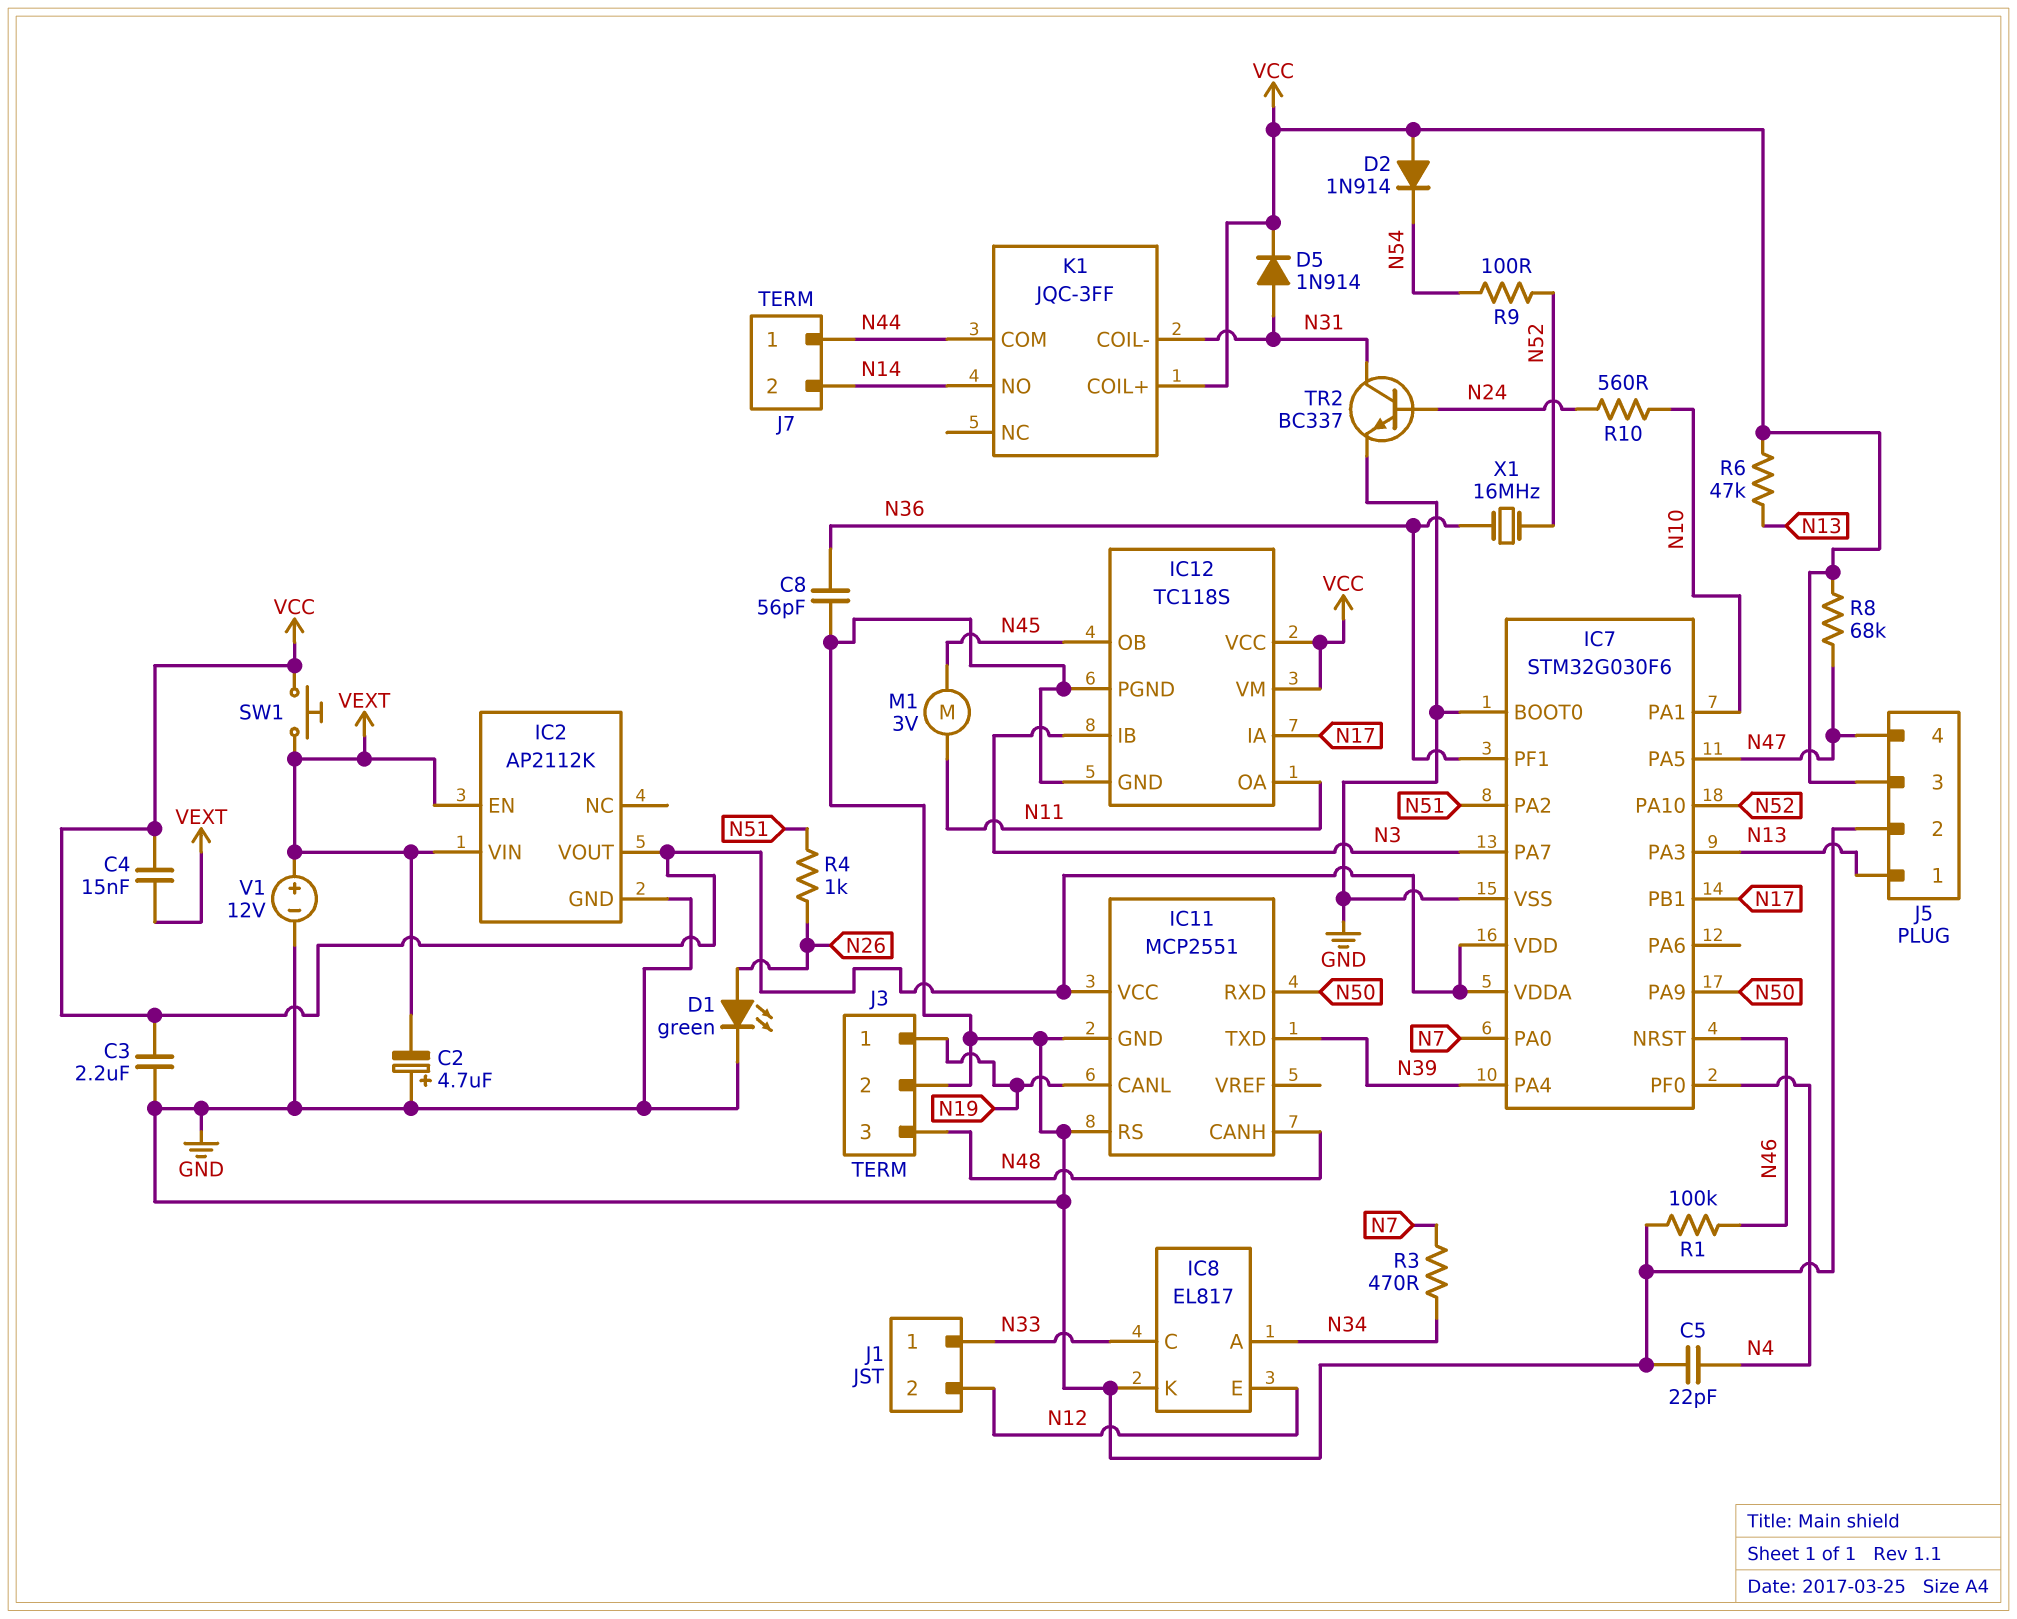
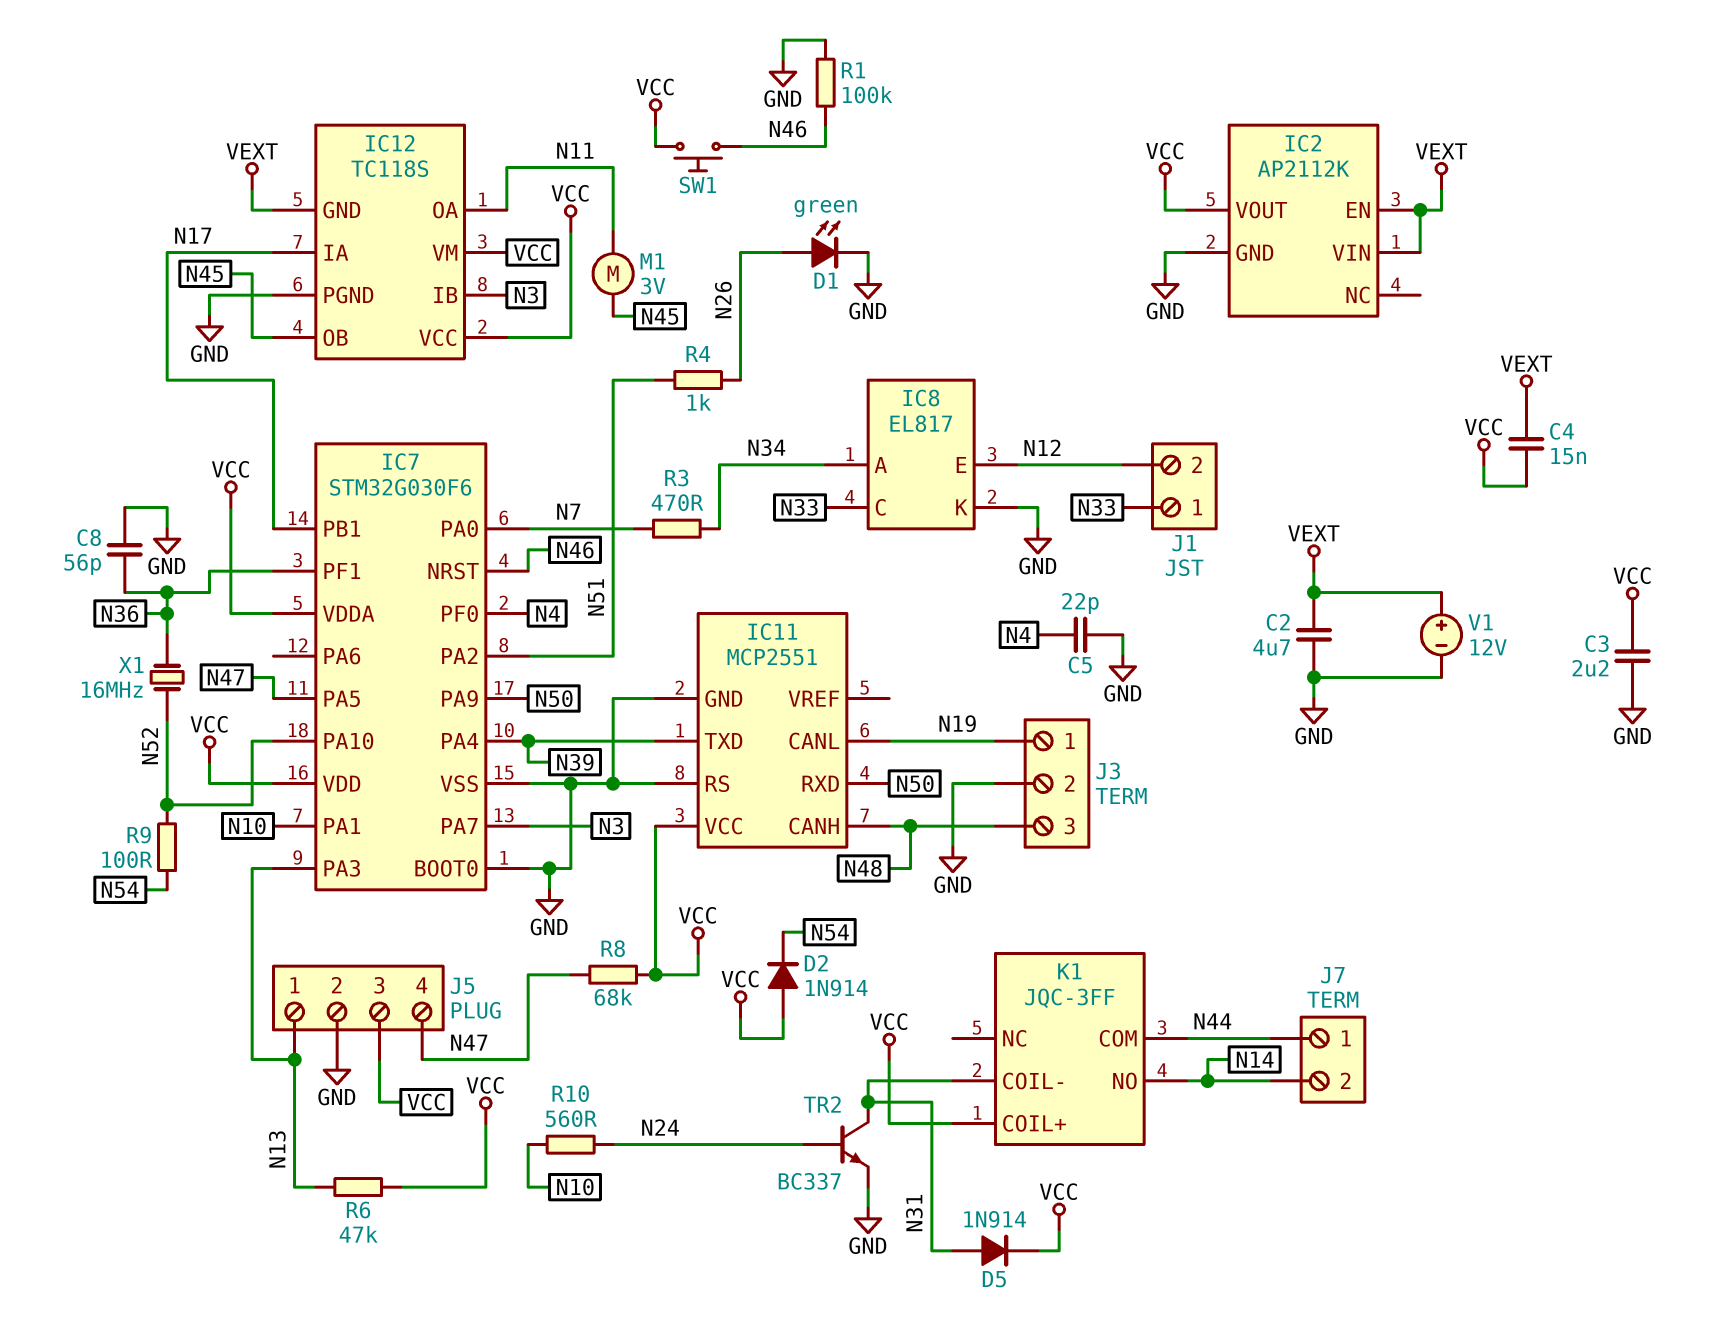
C2: 4.7uF (plus GND, minus VEXT) -> 4.7uF (GND, VEXT)
IC12 pin GND: GND -> VEXT
SW1: button (VCC, VEXT) -> button (N46, VCC)

